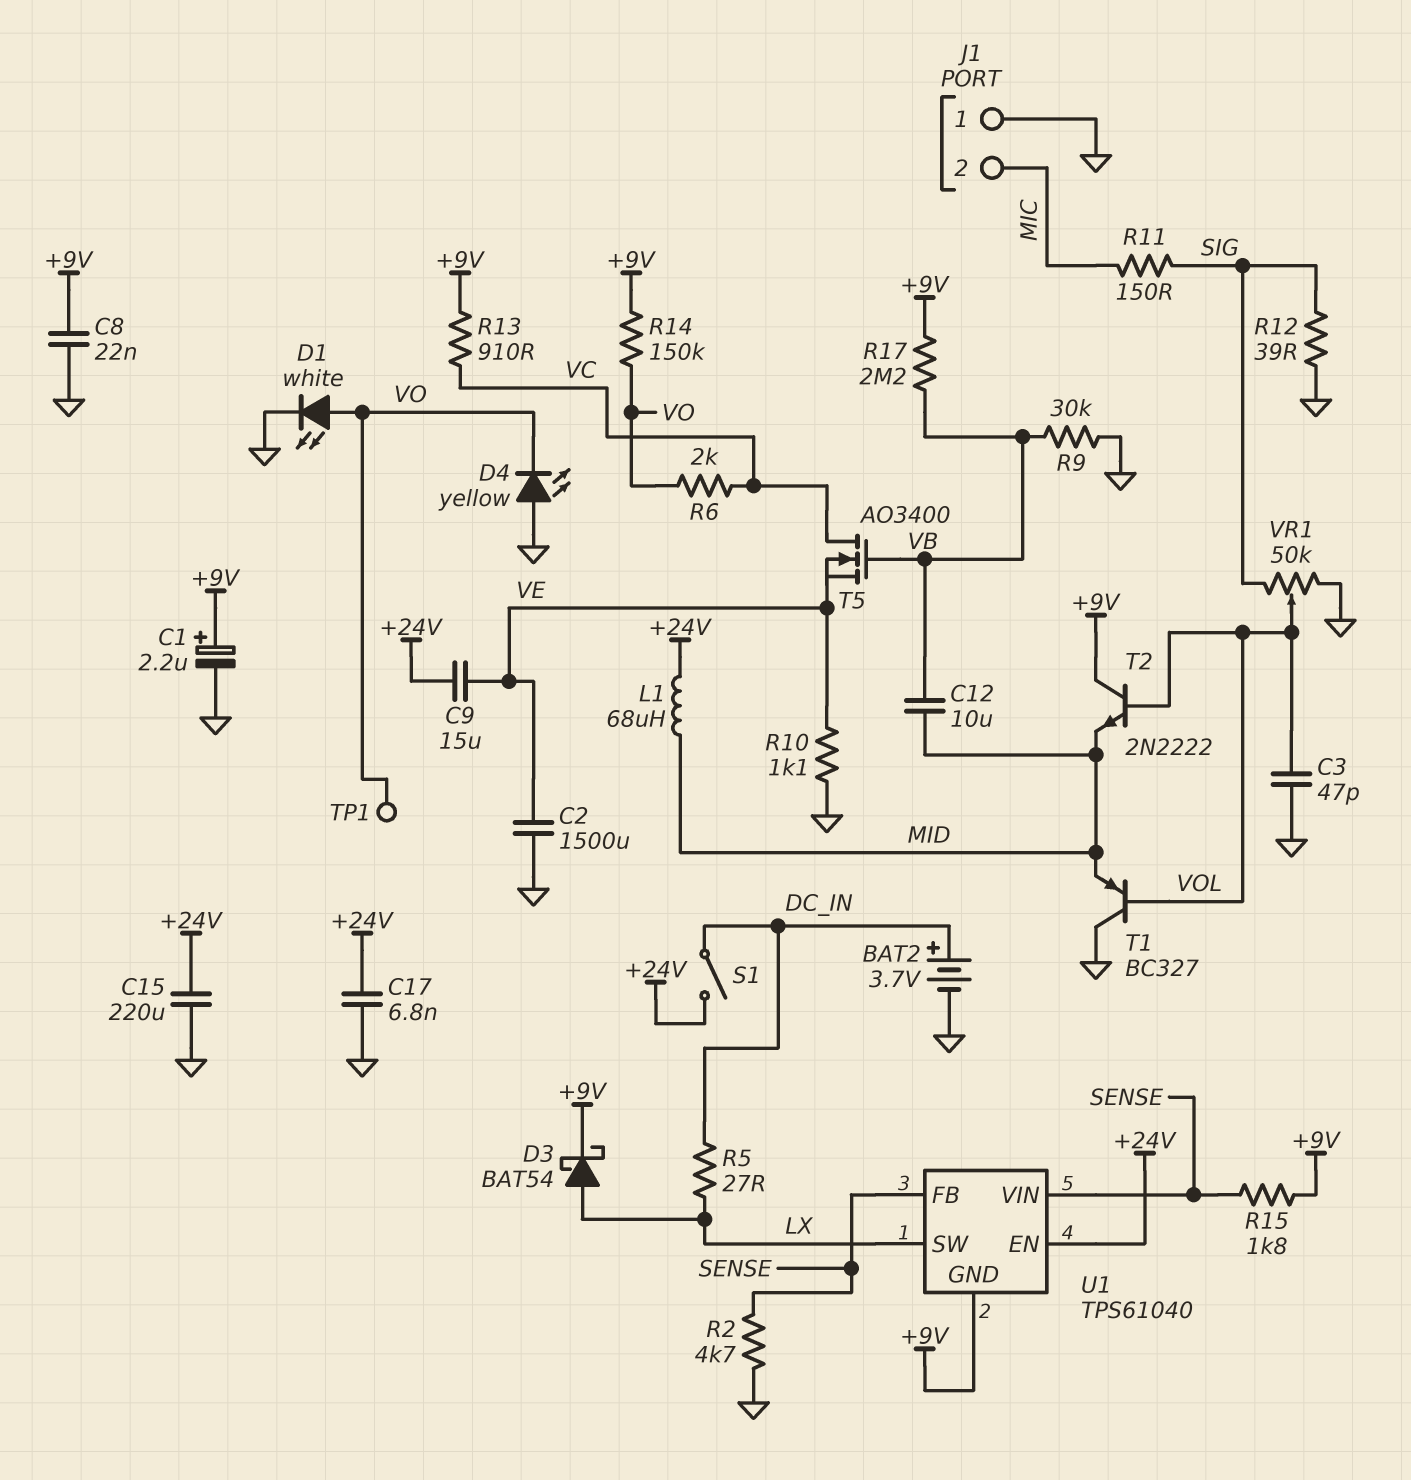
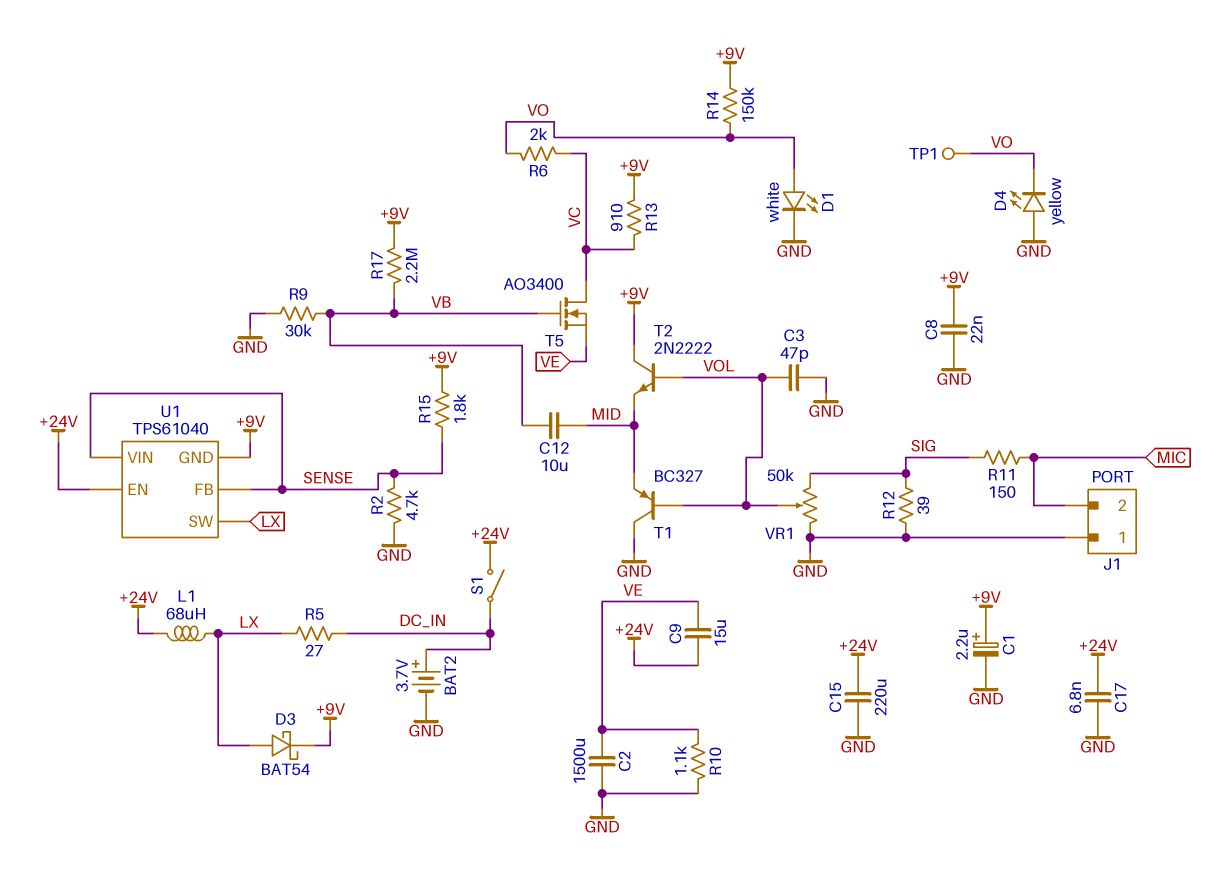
L1: 68uH (+24V, MID) -> 68uH (+24V, LX)

